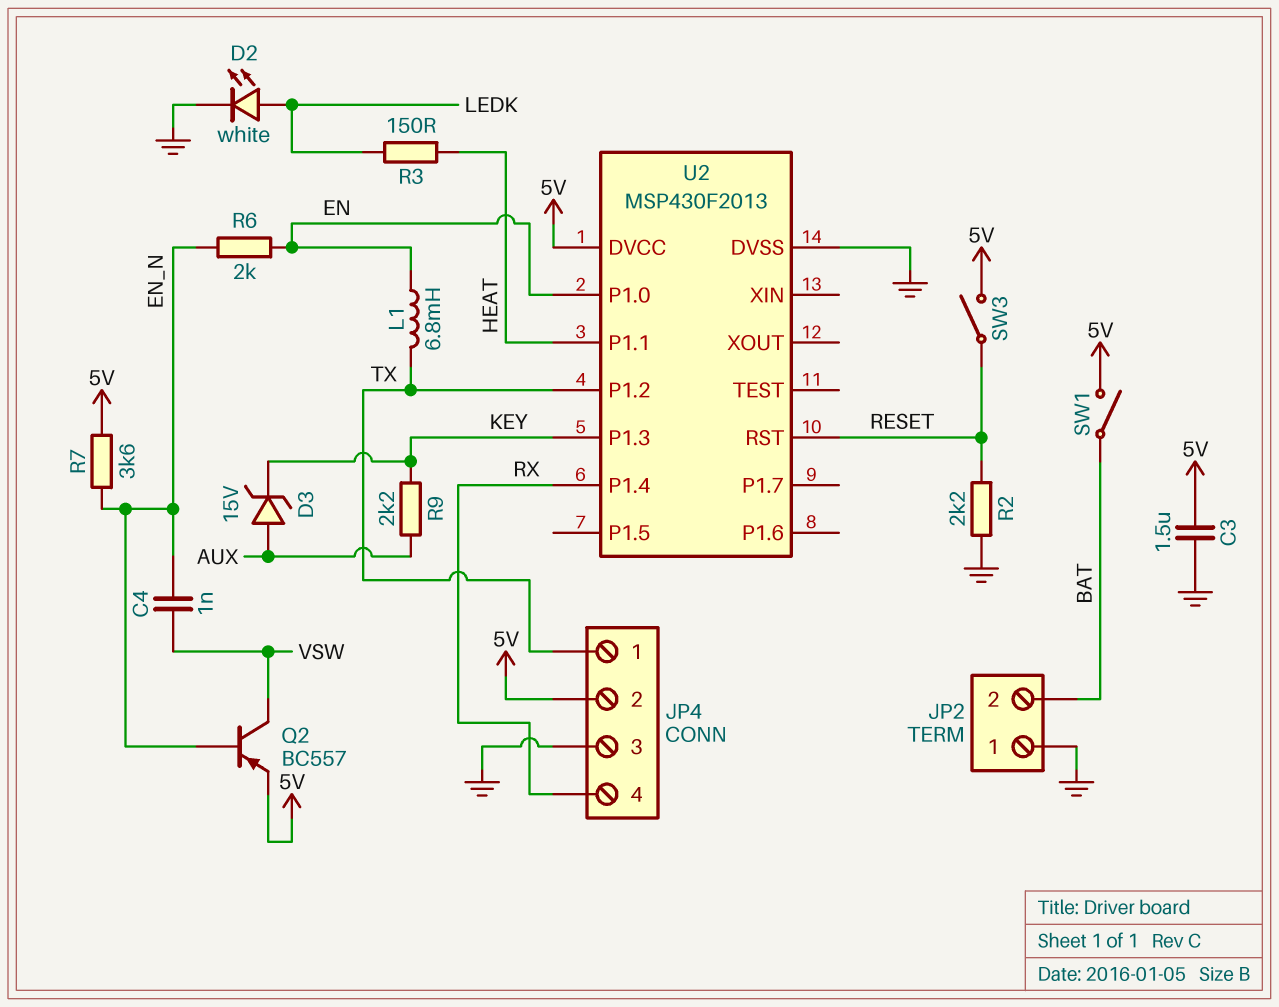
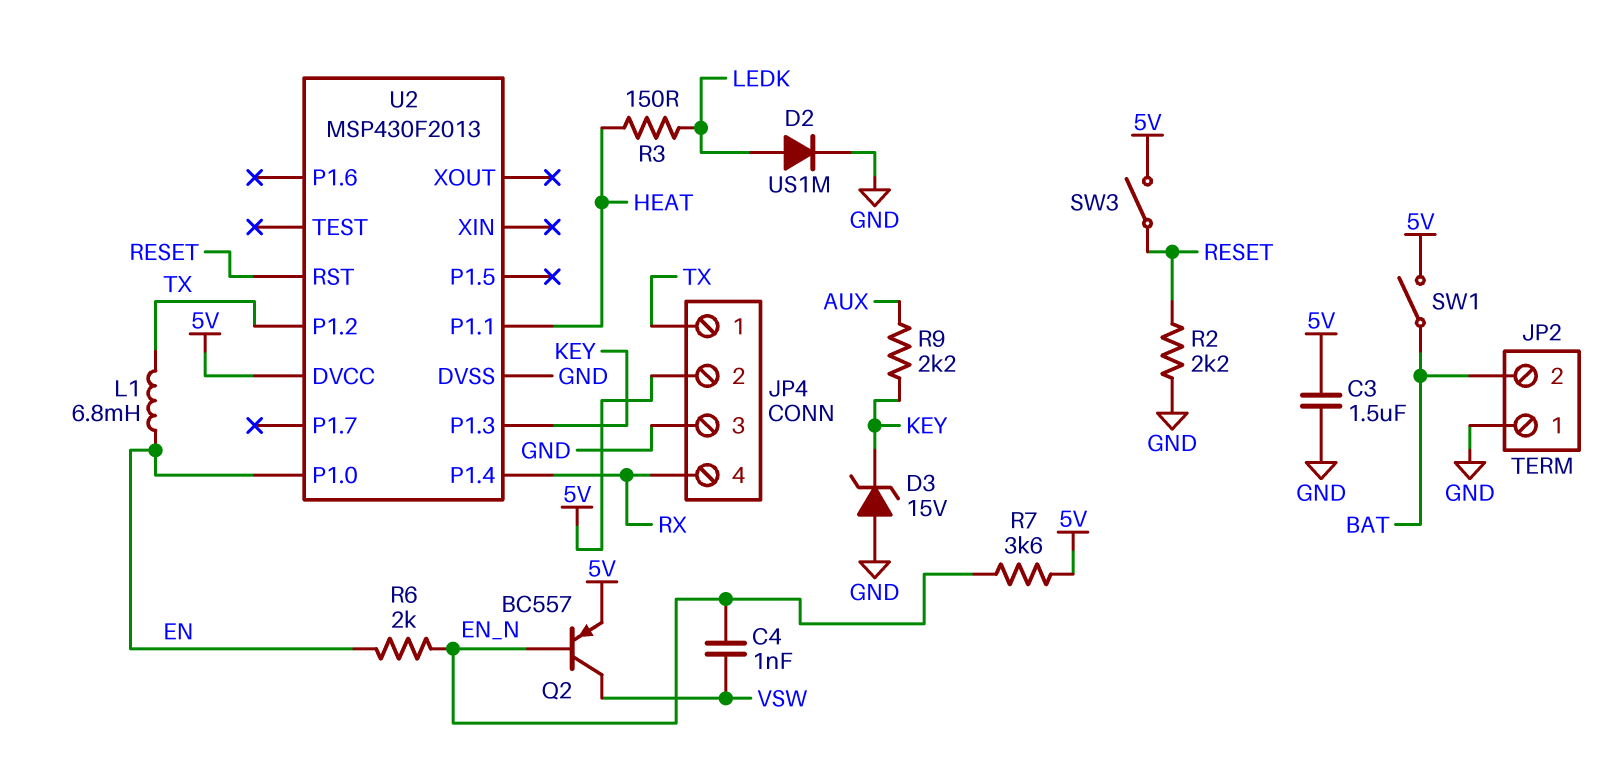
D2: LED white (A LEDK, K GND) -> diode US1M (A LEDK, K GND)
D3: zener 15V (A AUX, K KEY) -> zener 15V (A GND, K KEY)

